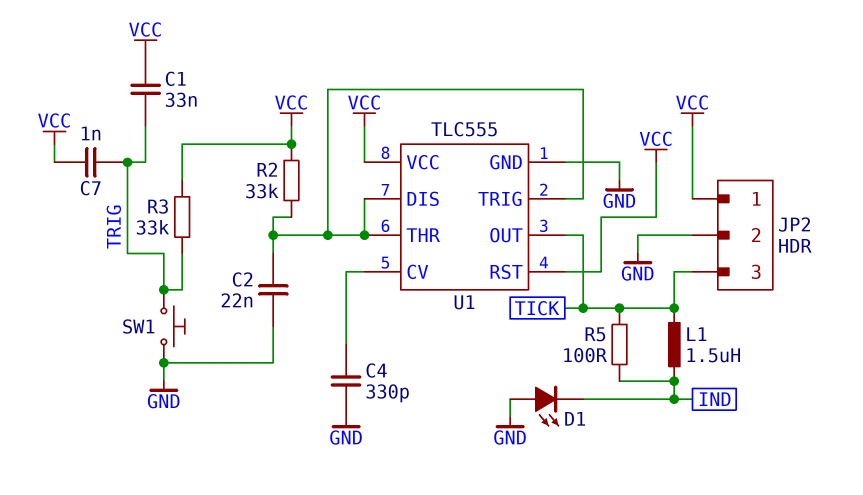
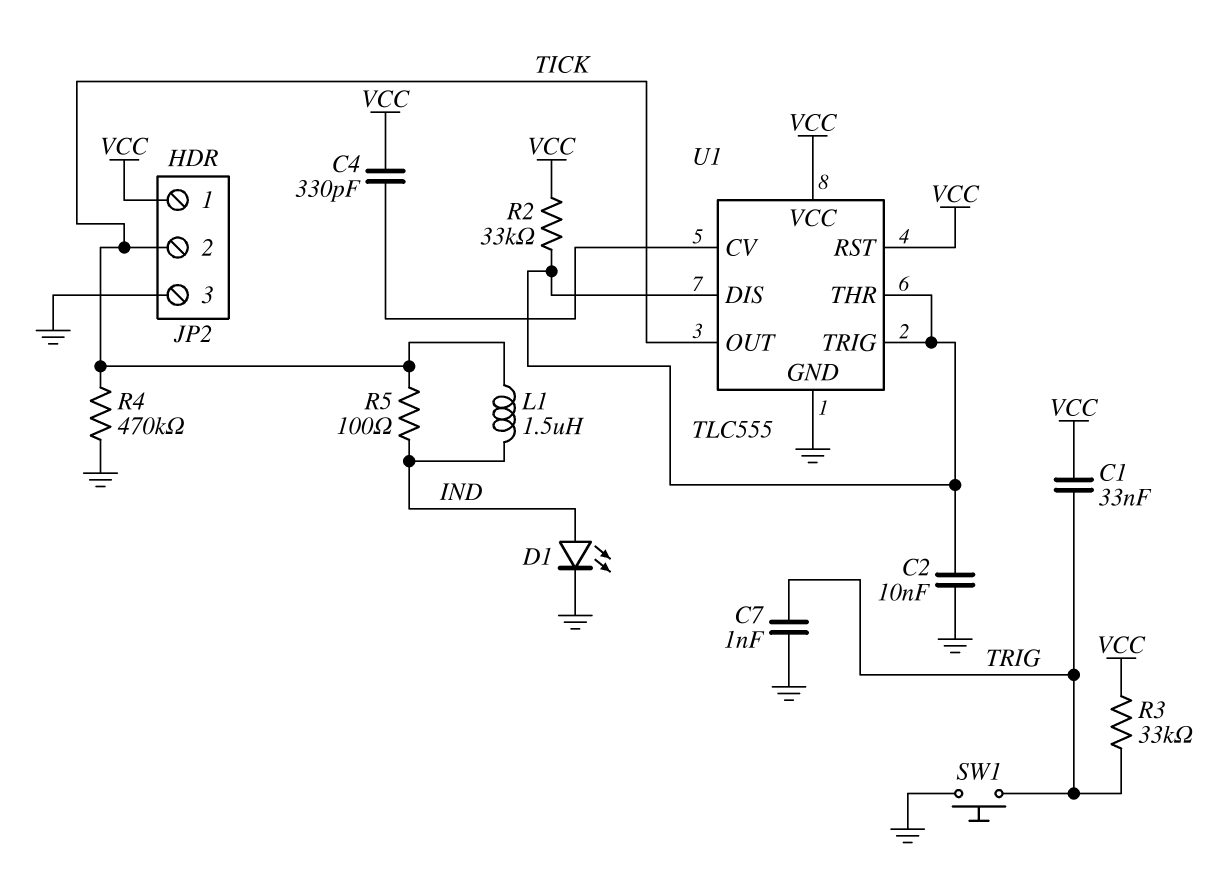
C2: 22nF (GND, U1/DIS) -> 10nF (GND, U1/DIS)
C4: 330pF (GND, U1/CV) -> 330pF (U1/CV, VCC)
C7: 1nF (TRIG, VCC) -> 1nF (GND, TRIG)
D1: LED (A GND, K IND) -> LED (A IND, K GND)
JP2 pin 2: GND -> TICK
JP2 pin 3: TICK -> GND
R4: none -> 470k (GND, TICK)

